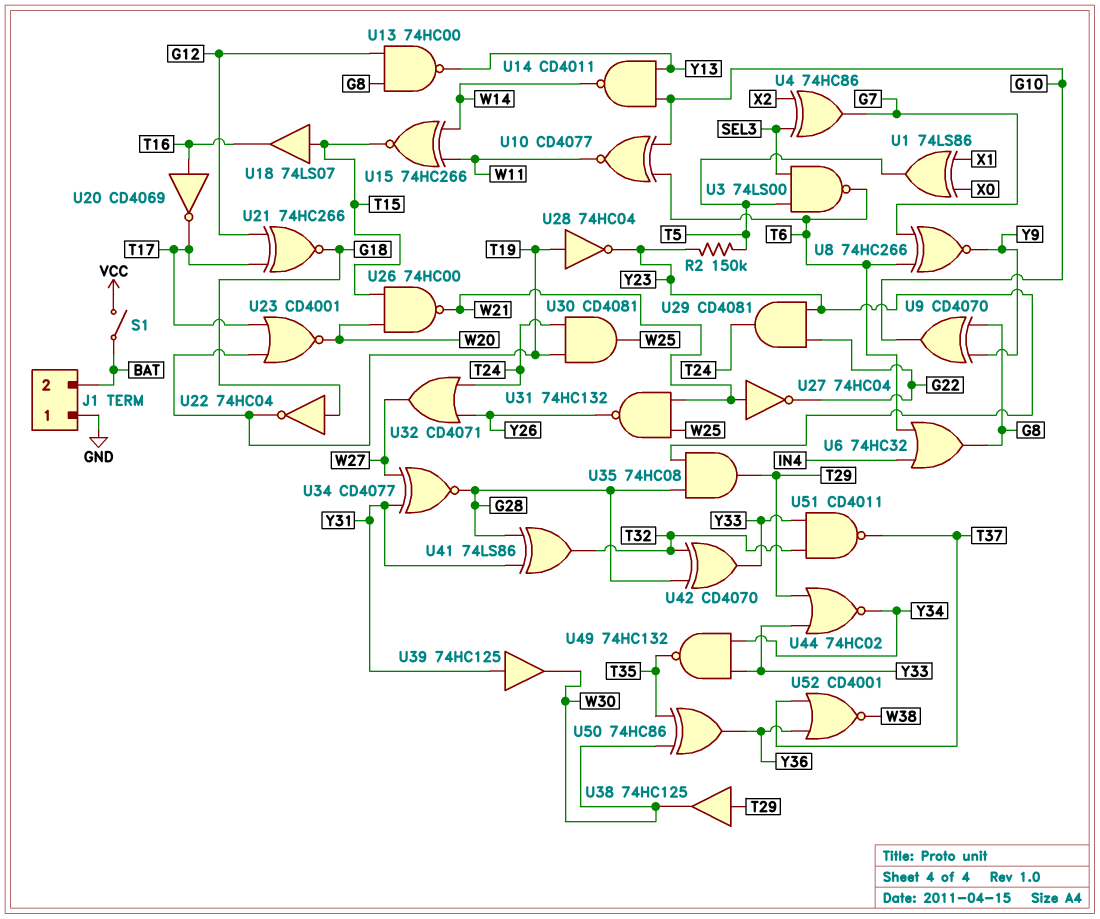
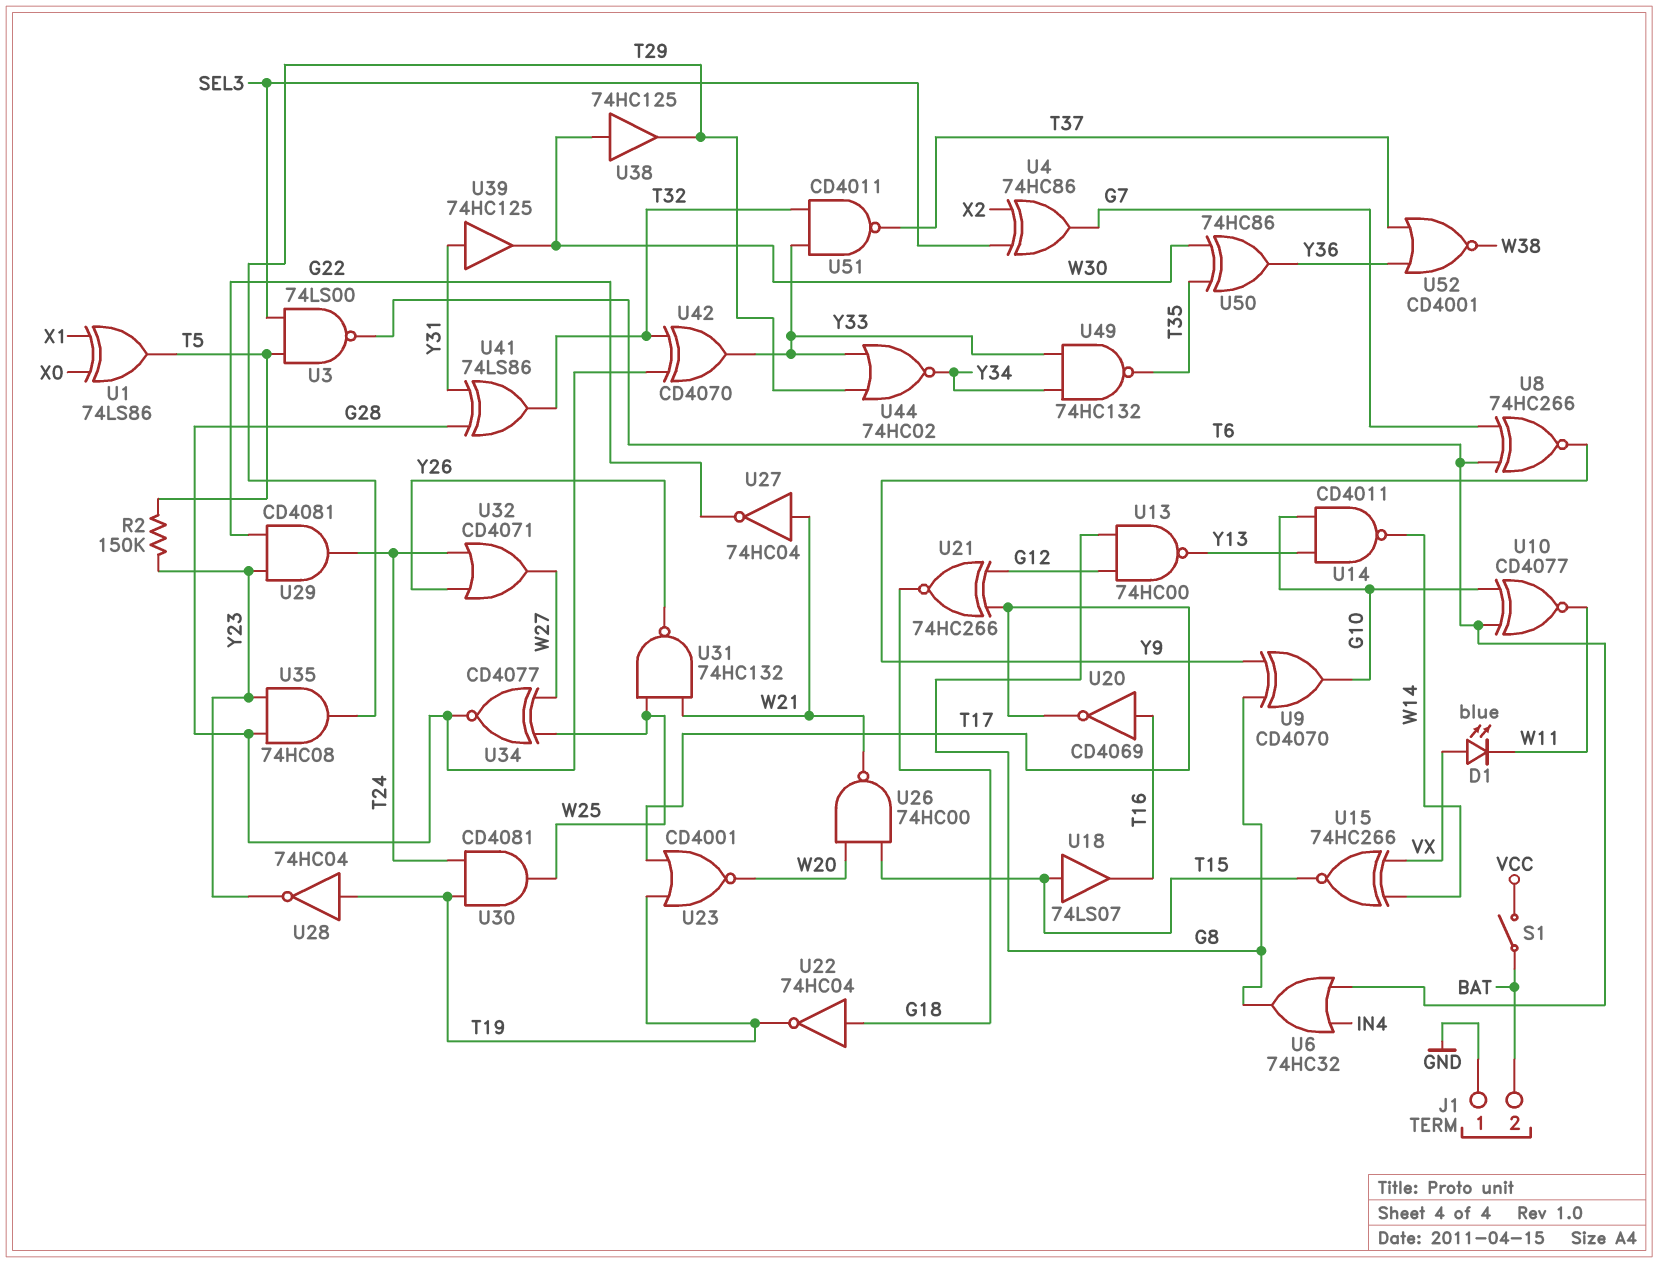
D1: none -> LED blue (A VX, K W11)
U15: XNOR 74HC266 (in W11, in W14, out T15) -> XNOR 74HC266 (in VX, in W14, out T15)
U34: XNOR CD4077 (in W27, in Y31, out G28) -> XNOR CD4077 (in W25, in W27, out G28)
U38: buffer 74HC125 (in T29, out W30) -> buffer 74HC125 (in W30, out T29)

